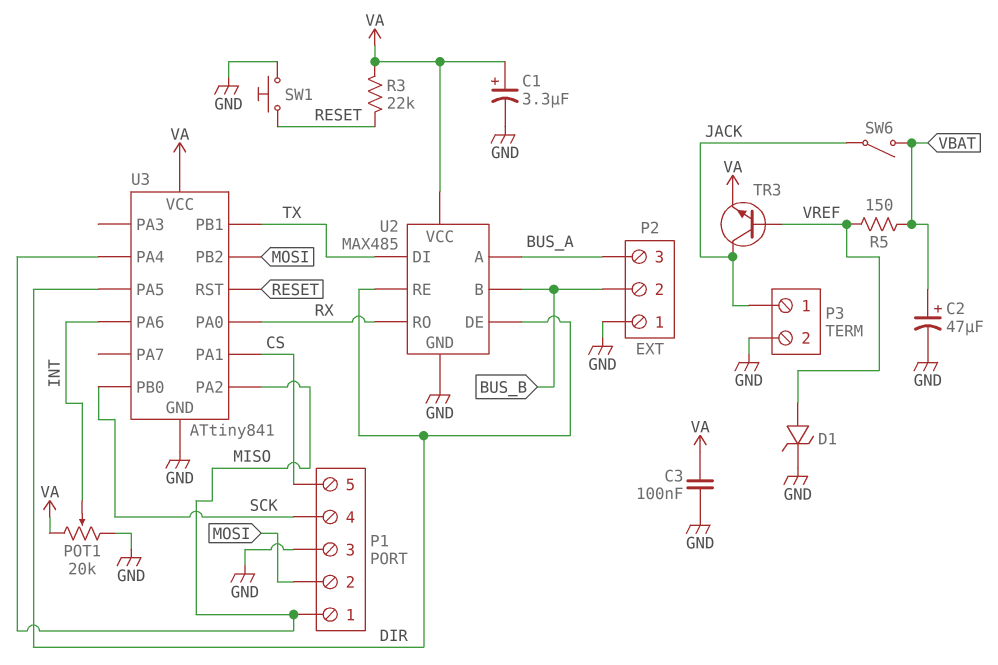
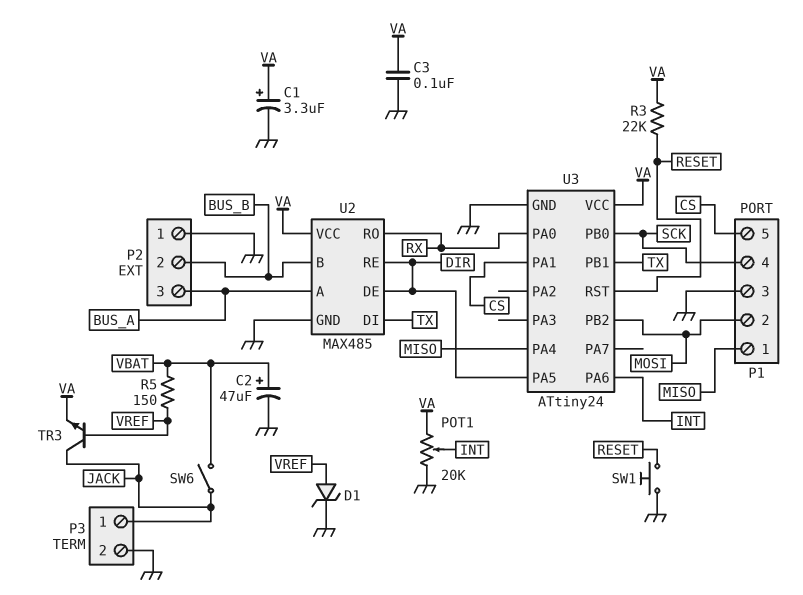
U3: ATtiny841 -> ATtiny24
U3 pin PA2: MISO -> none

